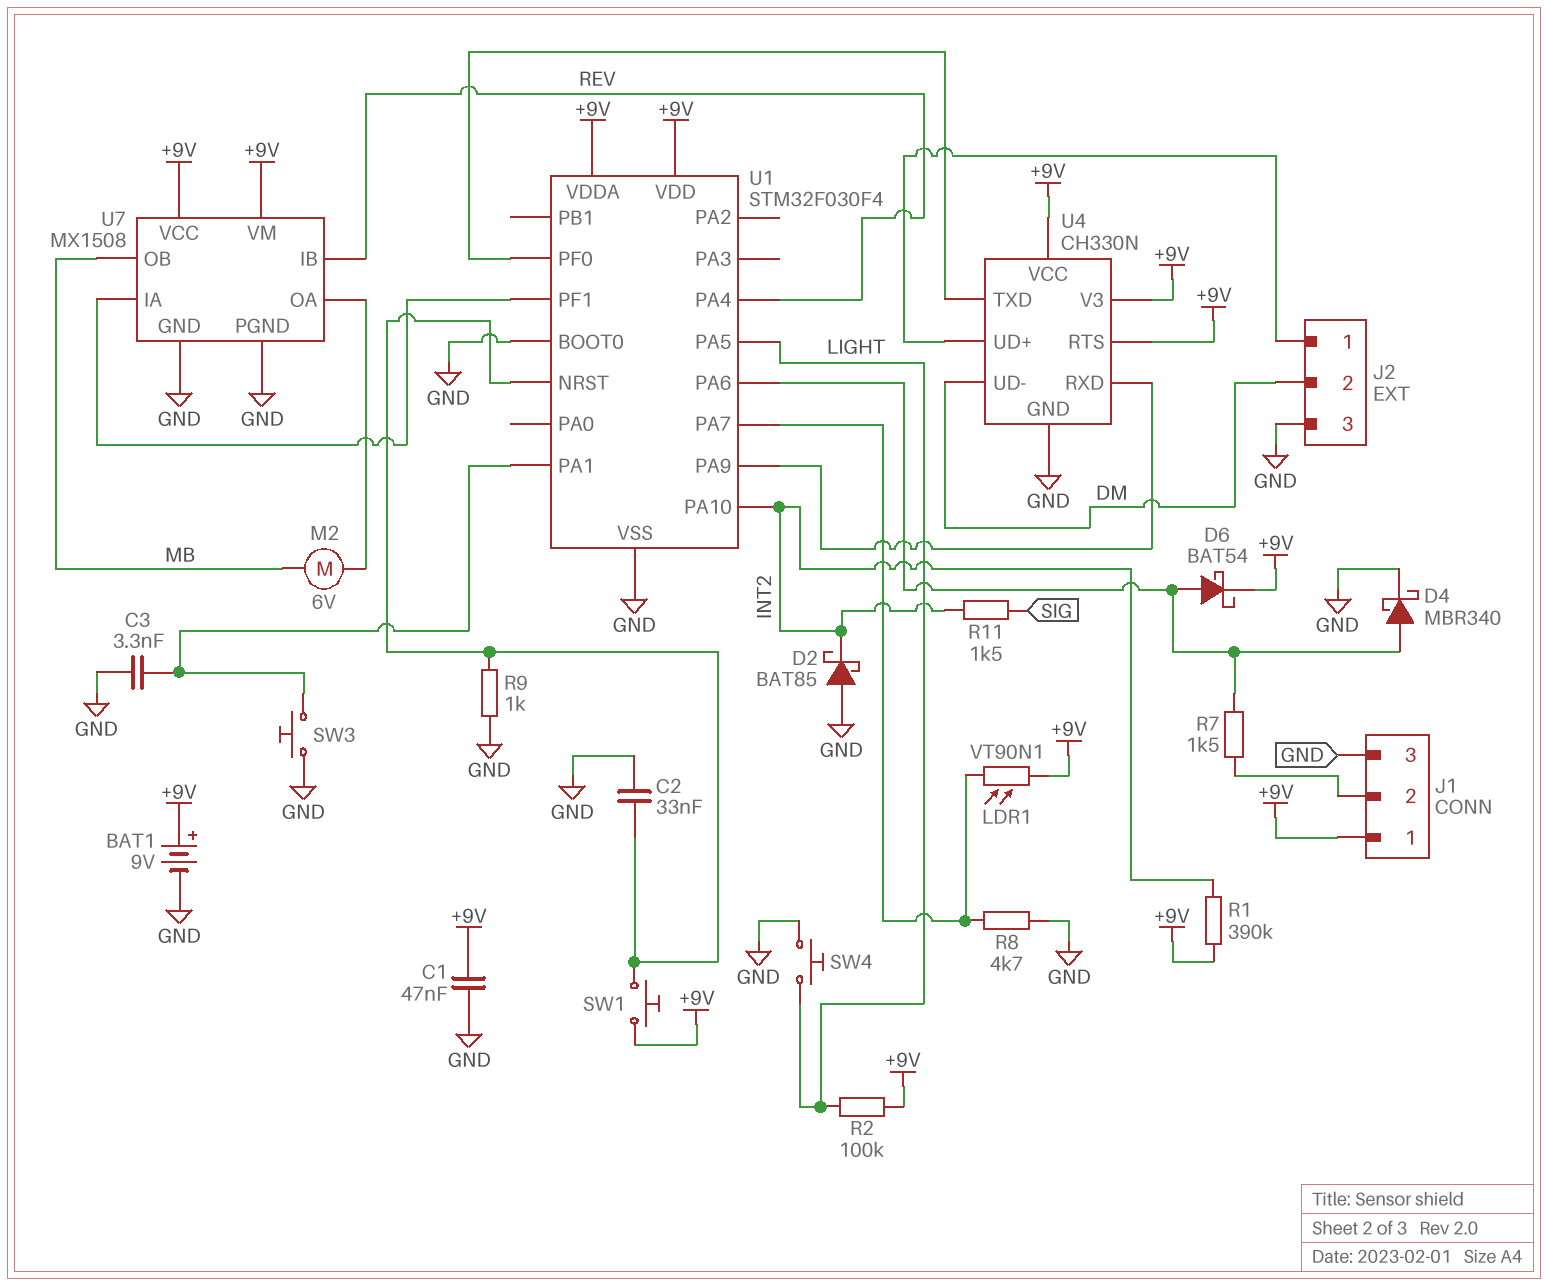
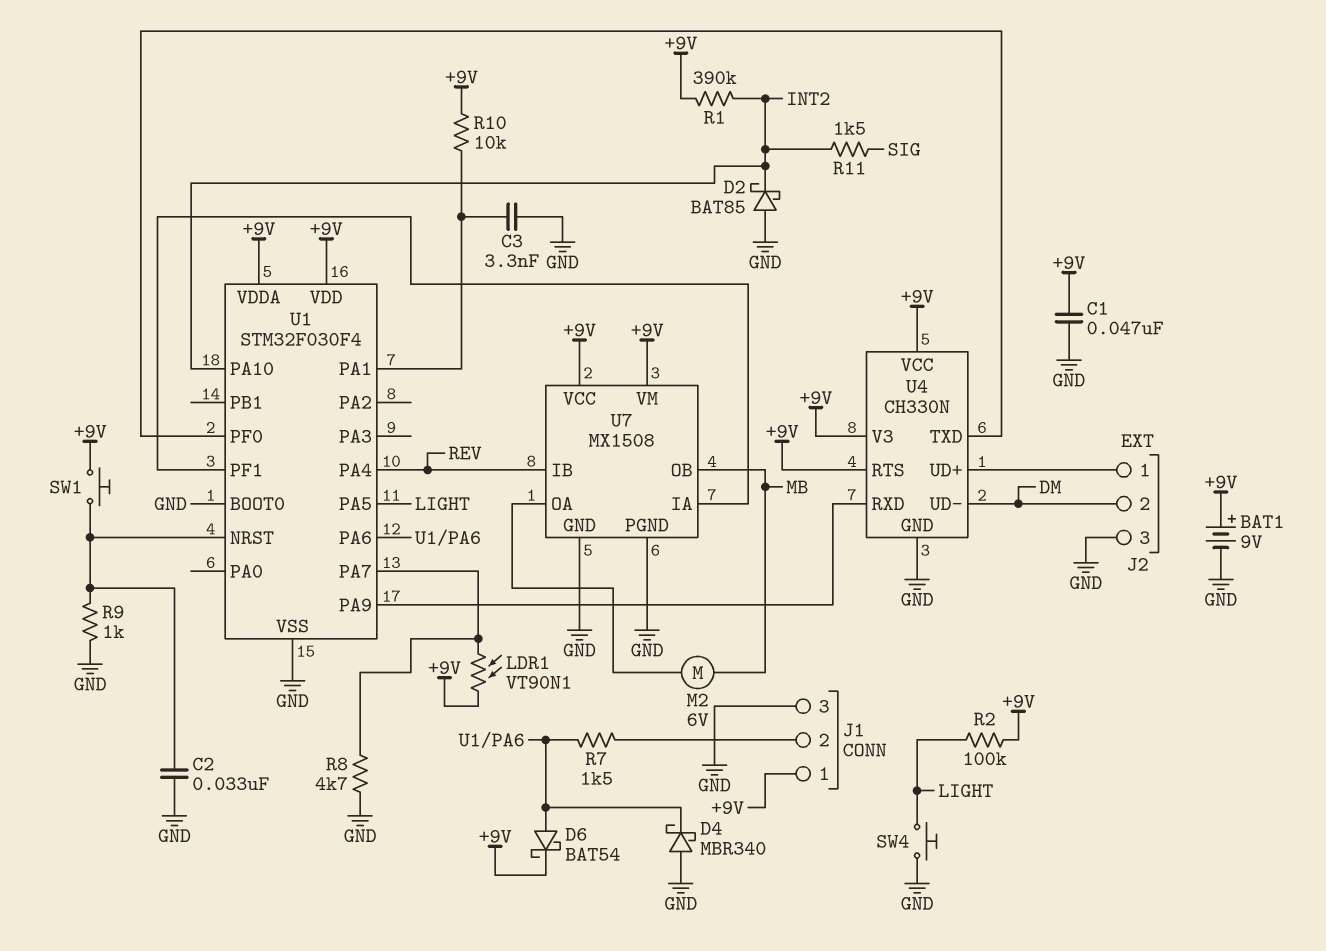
D4: schottky MBR340 (A U1/PA6, K GND) -> schottky MBR340 (A GND, K U1/PA6)
R10: none -> 10k (+9V, U1/PA1)
SW3: button (GND, U1/PA1) -> none

